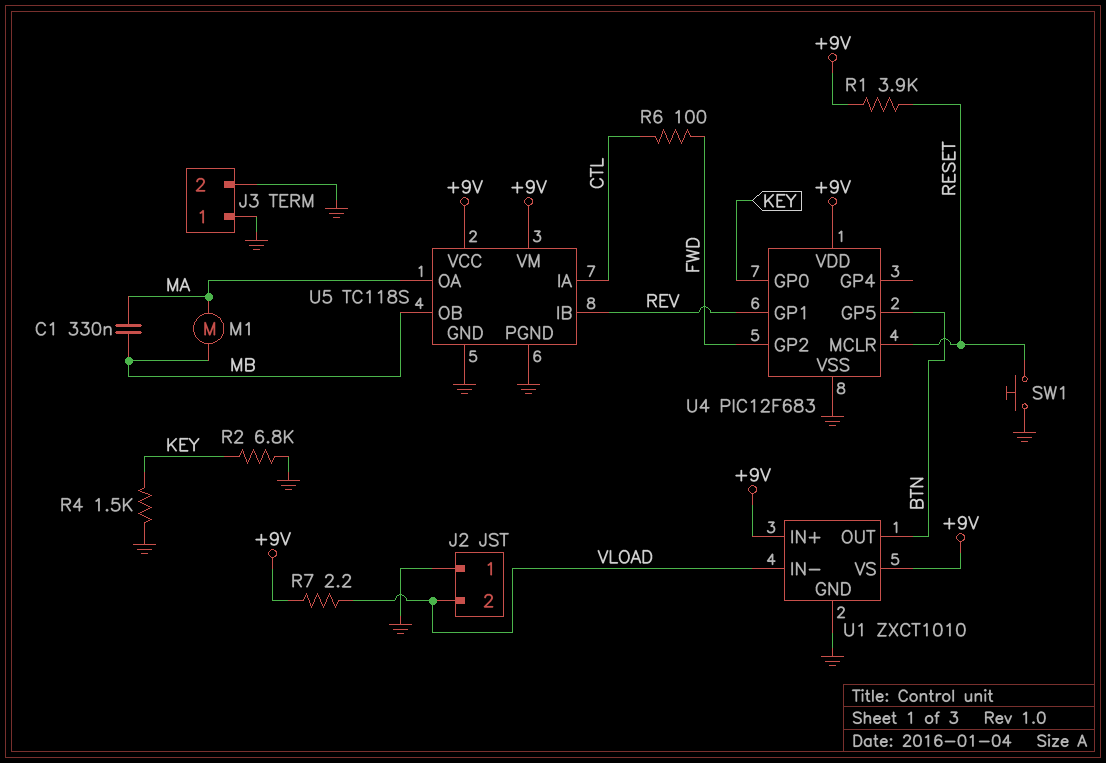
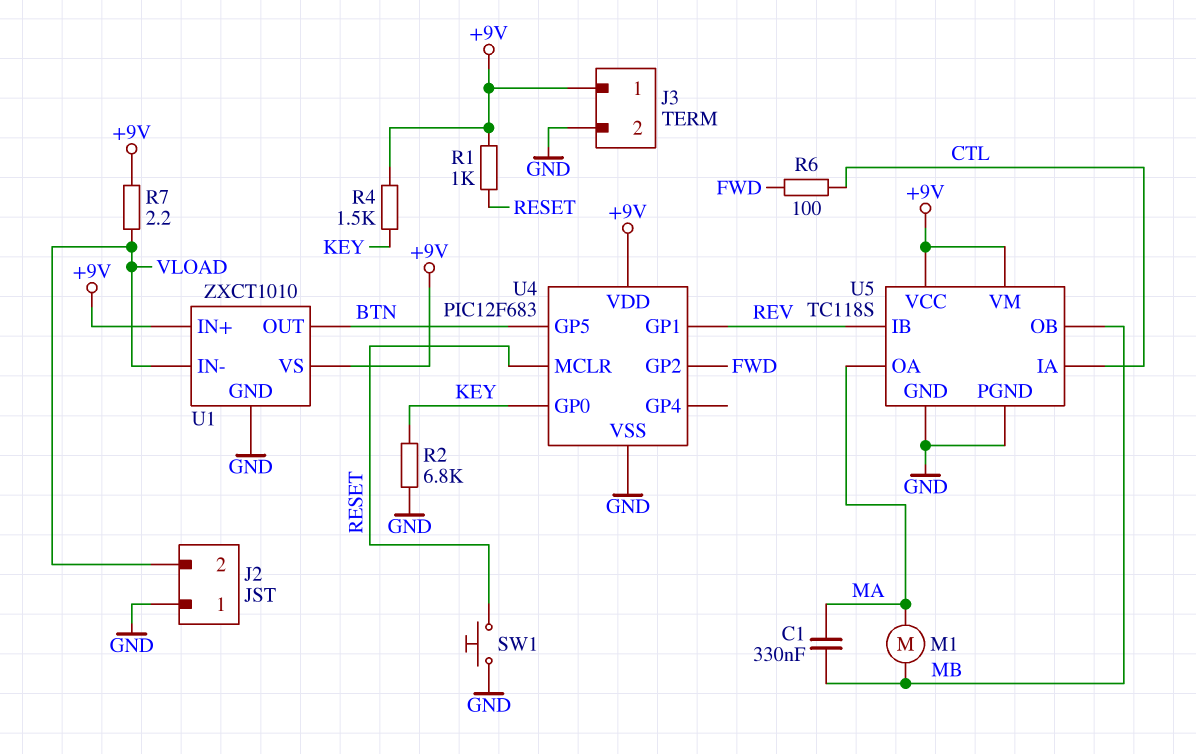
J3 pin 1: GND -> +9V
R1: 3.9k (+9V, RESET) -> 1k (+9V, RESET)
R4: 1.5k (GND, KEY) -> 1.5k (+9V, KEY)

